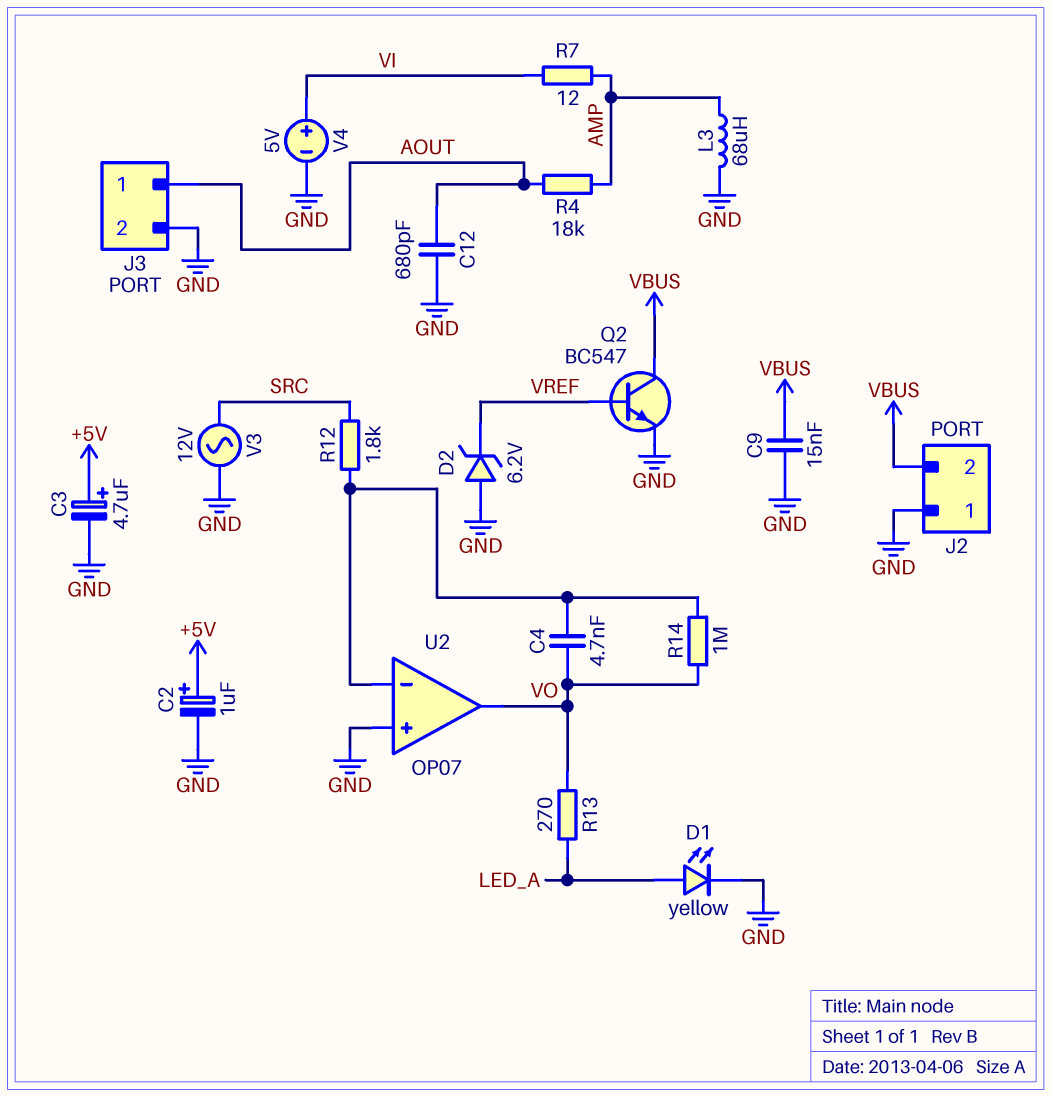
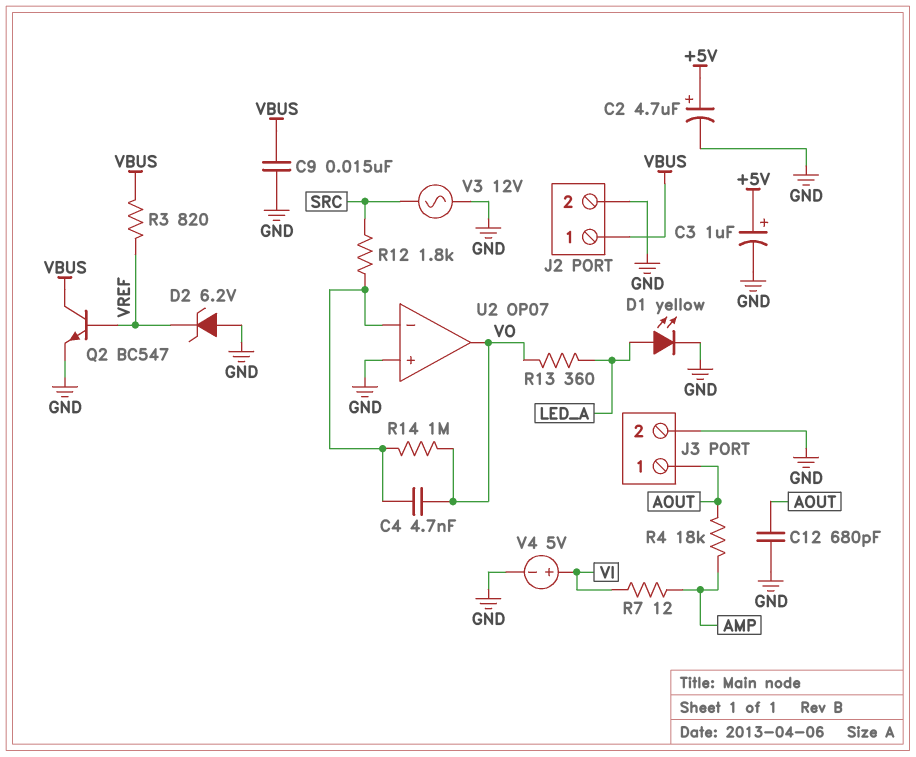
C2: 1uF (plus +5V, minus GND) -> 4.7uF (plus +5V, minus GND)
C3: 4.7uF (plus +5V, minus GND) -> 1uF (plus +5V, minus GND)
J2 pin 1: GND -> VBUS
J2 pin 2: VBUS -> GND
L3: 68uH (AMP, GND) -> none
R3: none -> 820 (VBUS, VREF)
R13: 270 (LED_A, VO) -> 360 (LED_A, VO)

